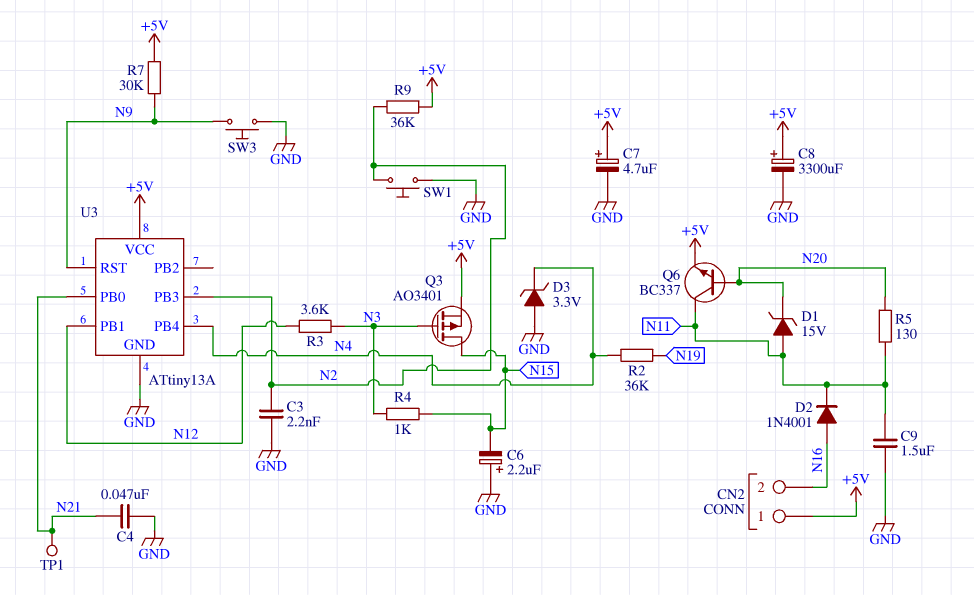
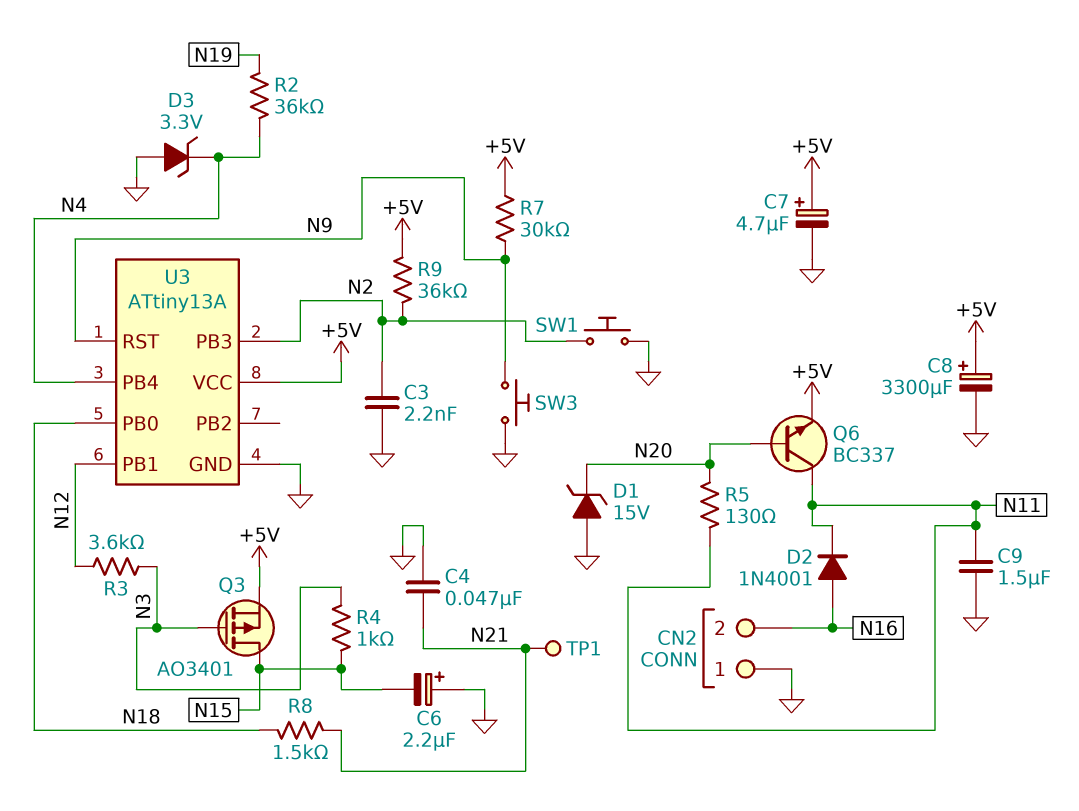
CN2 pin 1: +5V -> GND
D1: zener 15V (A N11, K N20) -> zener 15V (A GND, K N20)
R8: none -> 1.5k (N18, N21)
U3 pin PB0: N21 -> N18

